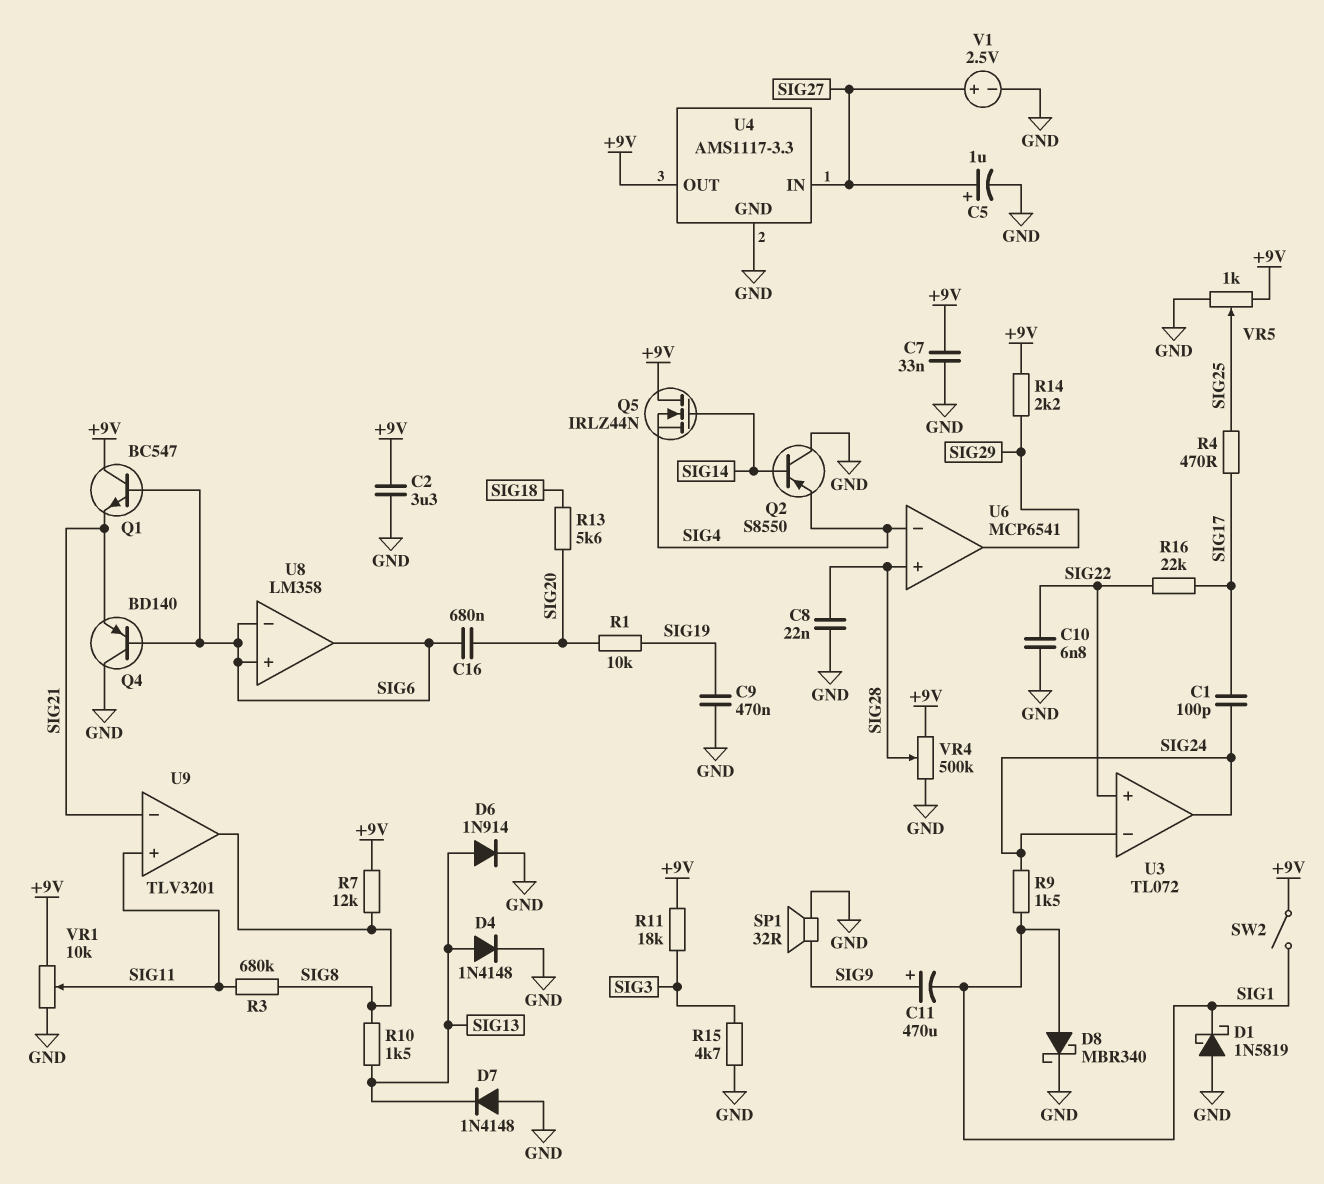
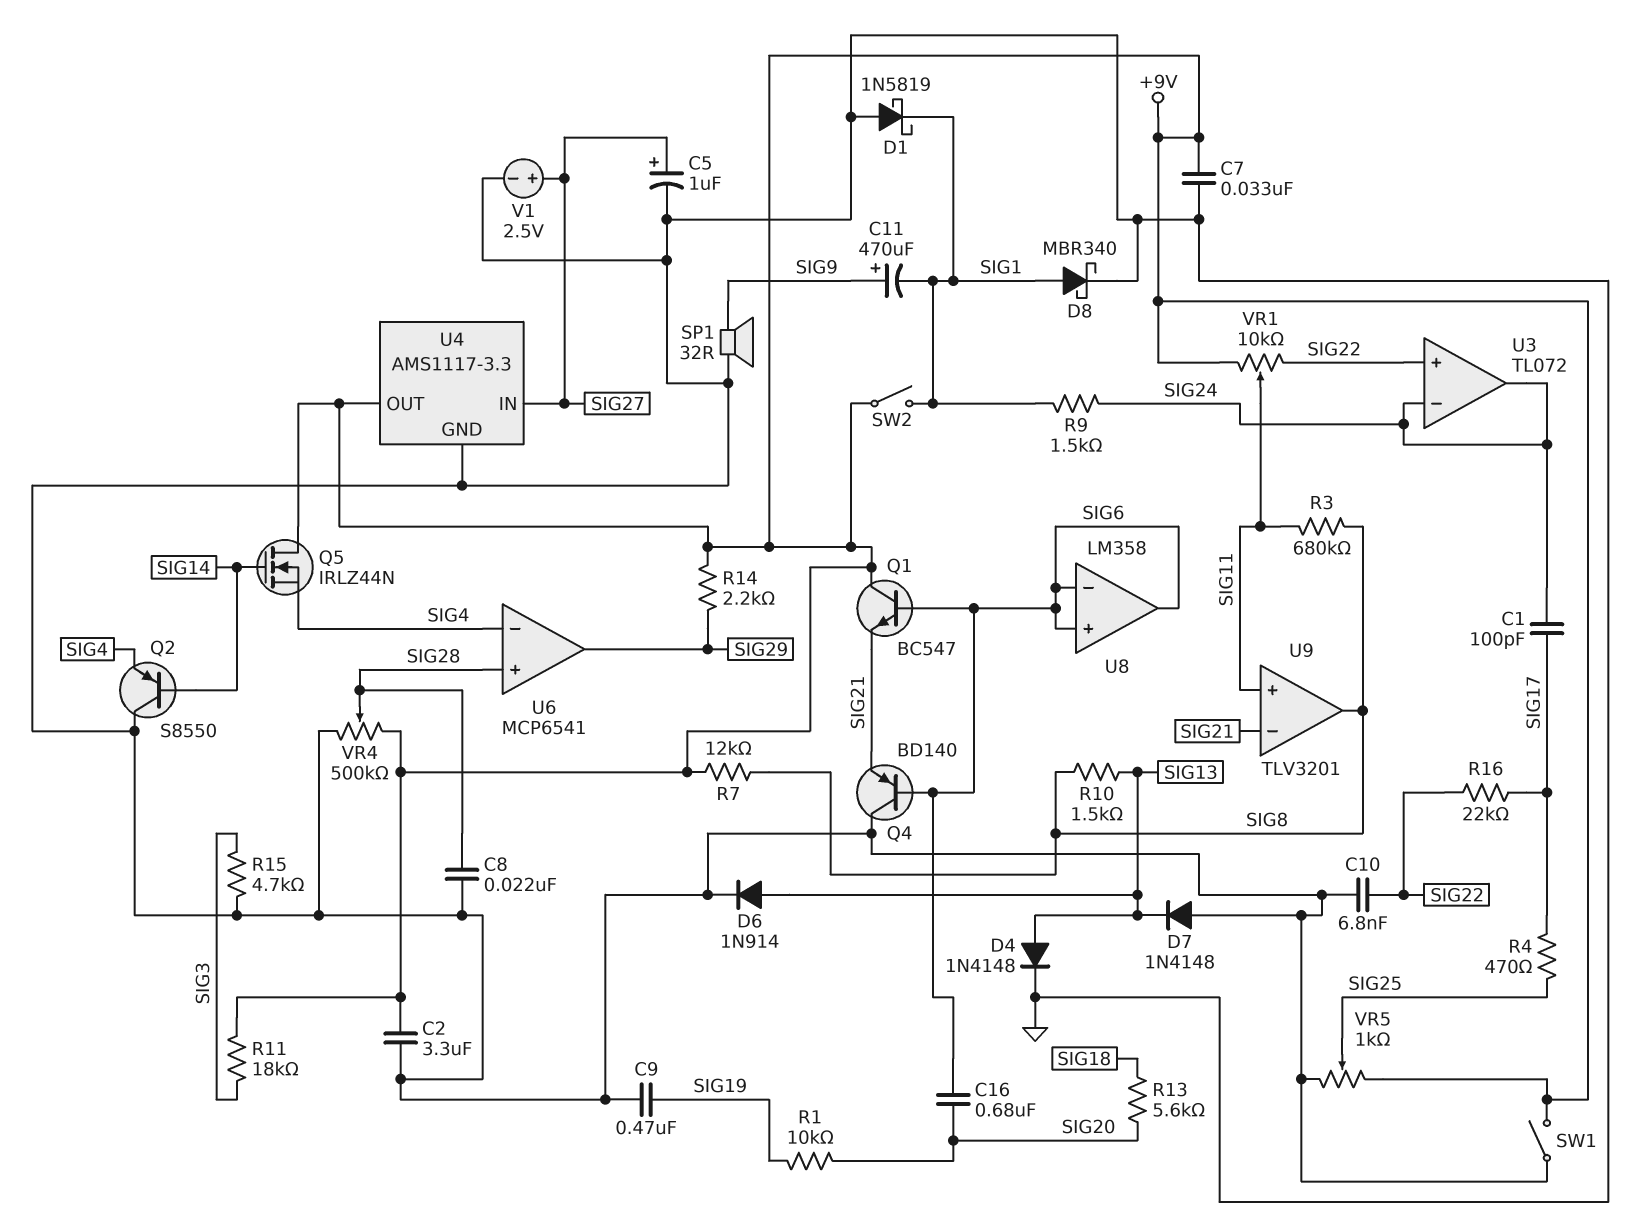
SW1: none -> switch (+9V, GND)
VR1: 10k (+9V, GND, wiper SIG11) -> 10k (+9V, SIG22, wiper SIG11)

